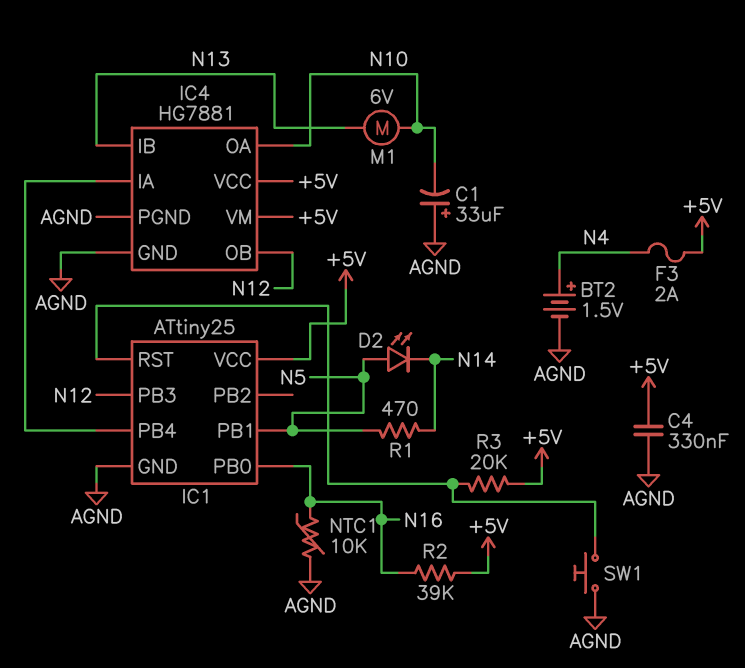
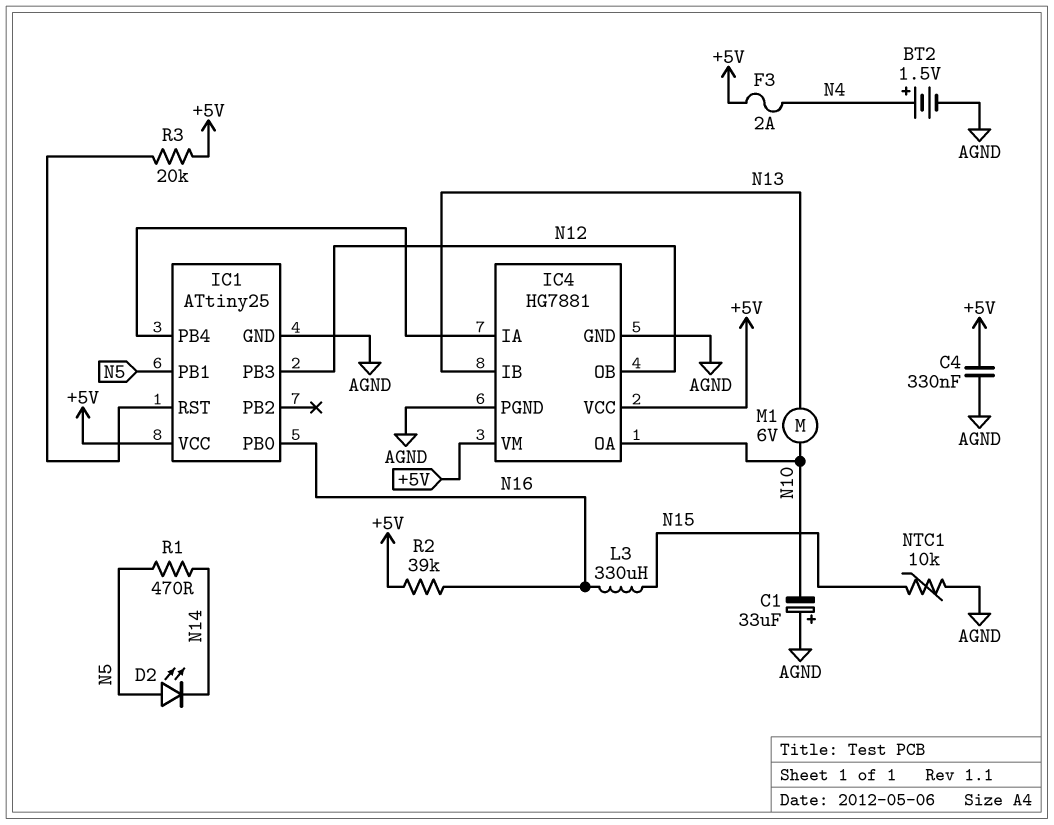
L3: none -> 330uH (N15, N16)
NTC1: 10k (AGND, N16) -> 10k (AGND, N15)
SW1: button (AGND, IC1/RST) -> none

